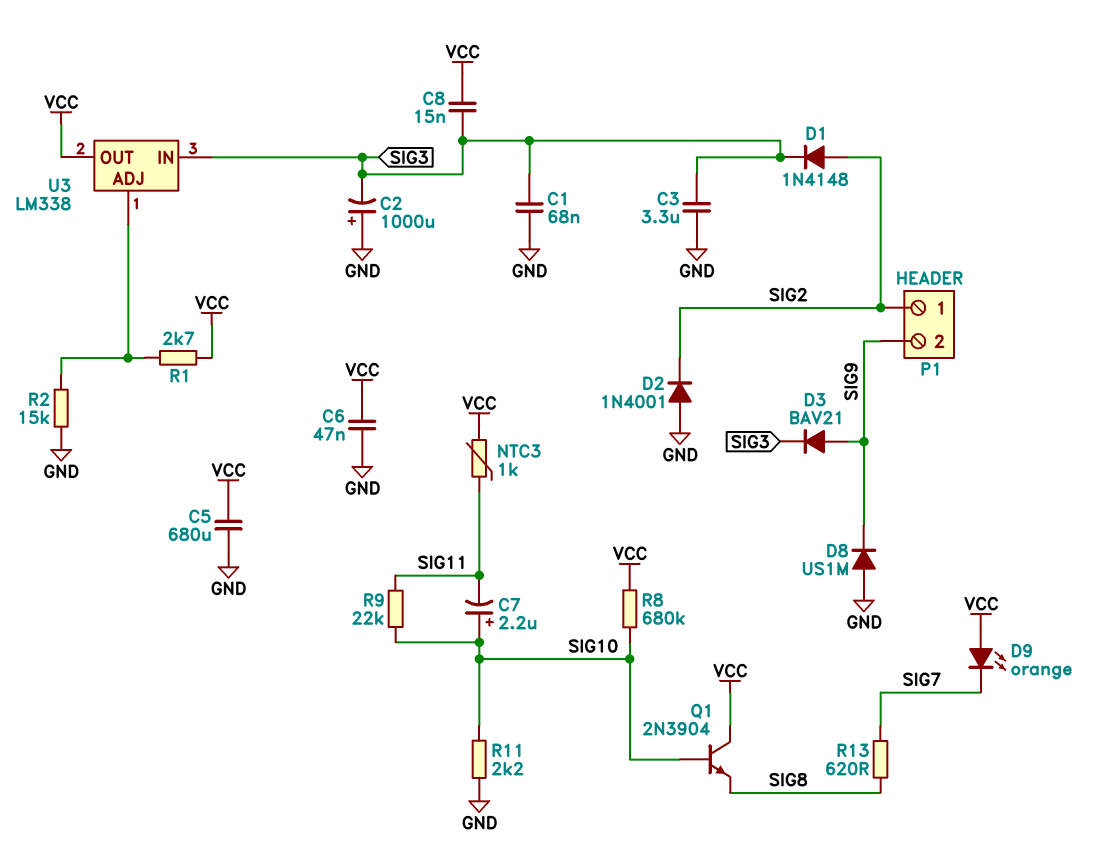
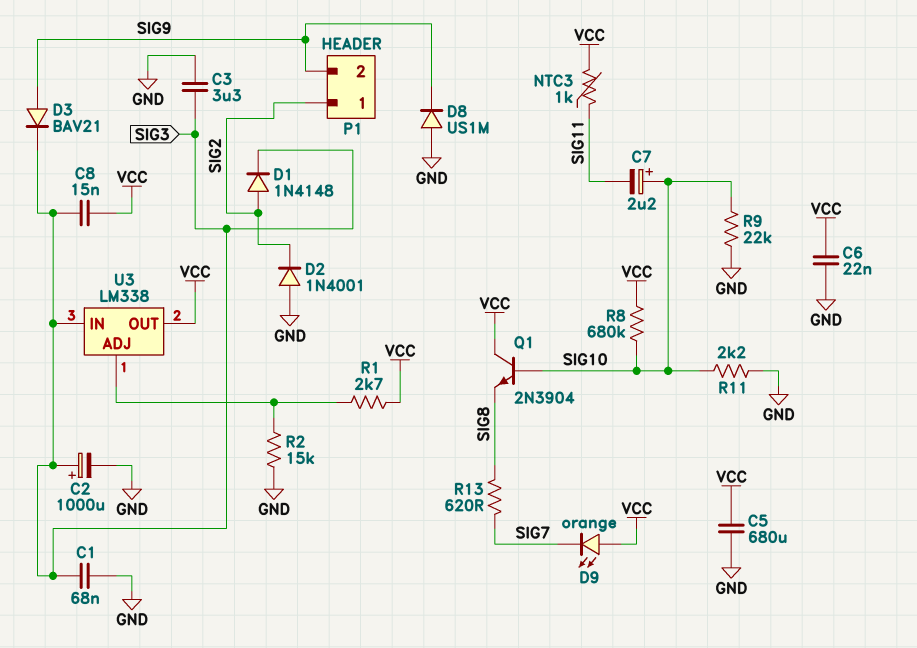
C2: 1000uF (plus GND, minus SIG3) -> 1000uF (plus SIG3, minus GND)
C6: 47nF (GND, VCC) -> 22nF (GND, VCC)
R9: 22k (SIG10, SIG11) -> 22k (GND, SIG10)

